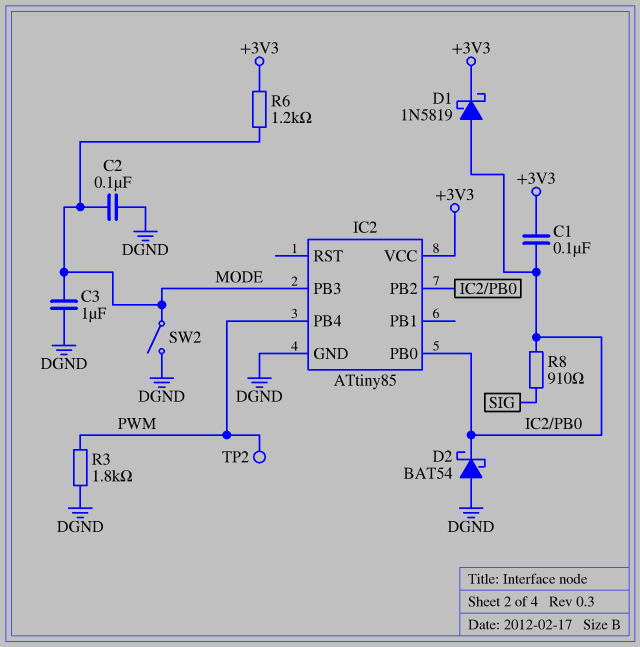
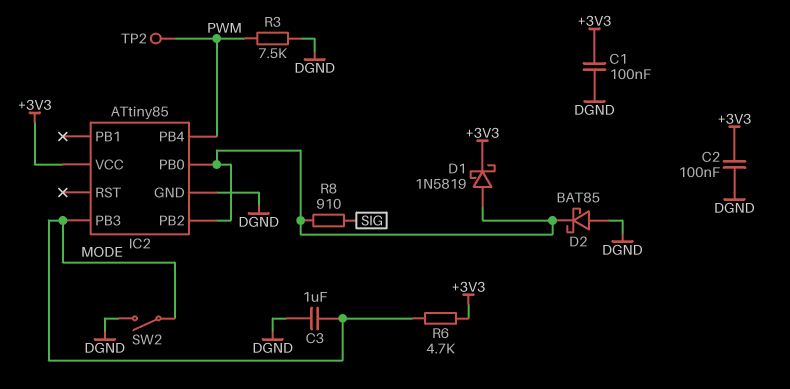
C1: 100nF (+3V3, IC2/PB0) -> 100nF (+3V3, DGND)
C2: 100nF (DGND, MODE) -> 100nF (+3V3, DGND)
D2: schottky BAT54 (A DGND, K IC2/PB0) -> schottky BAT85 (A DGND, K IC2/PB0)
R3: 1.8k (DGND, PWM) -> 7.5k (DGND, PWM)
R6: 1.2k (+3V3, MODE) -> 4.7k (+3V3, MODE)

